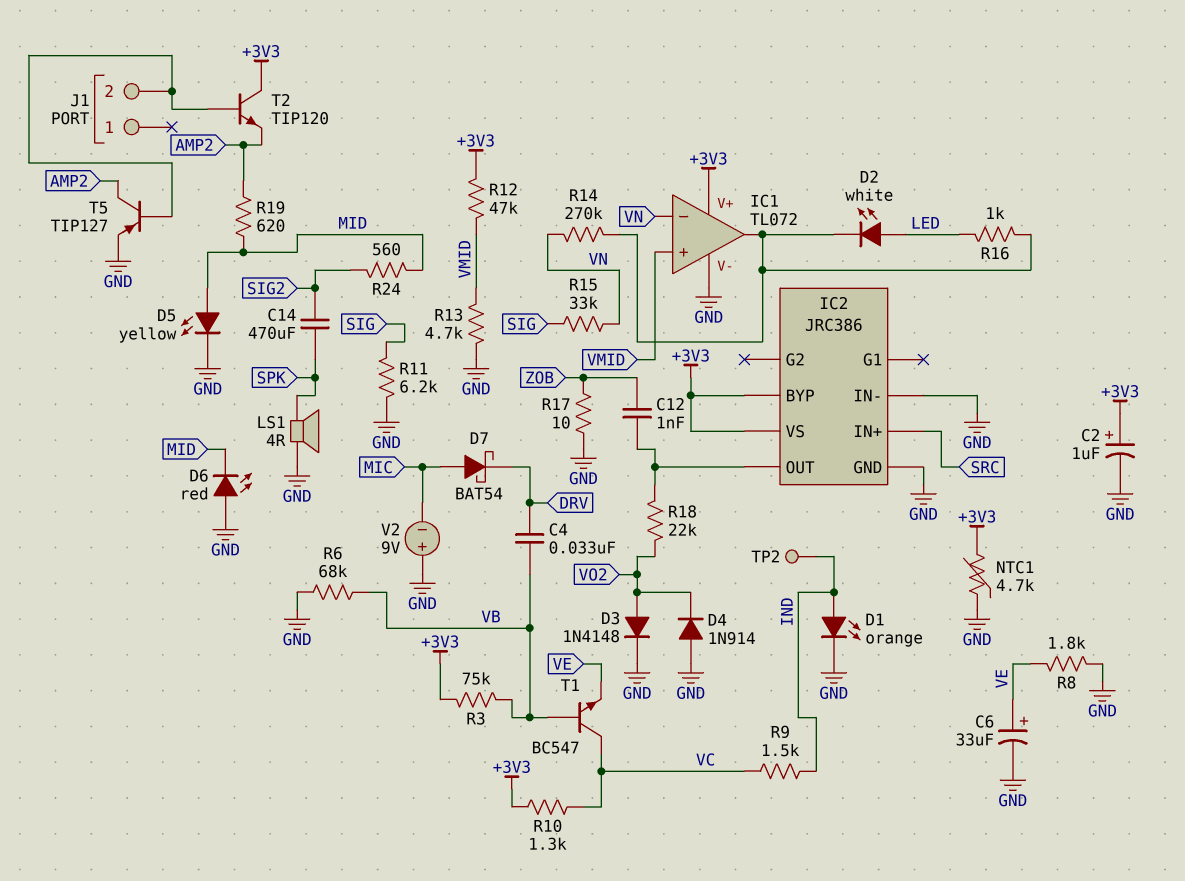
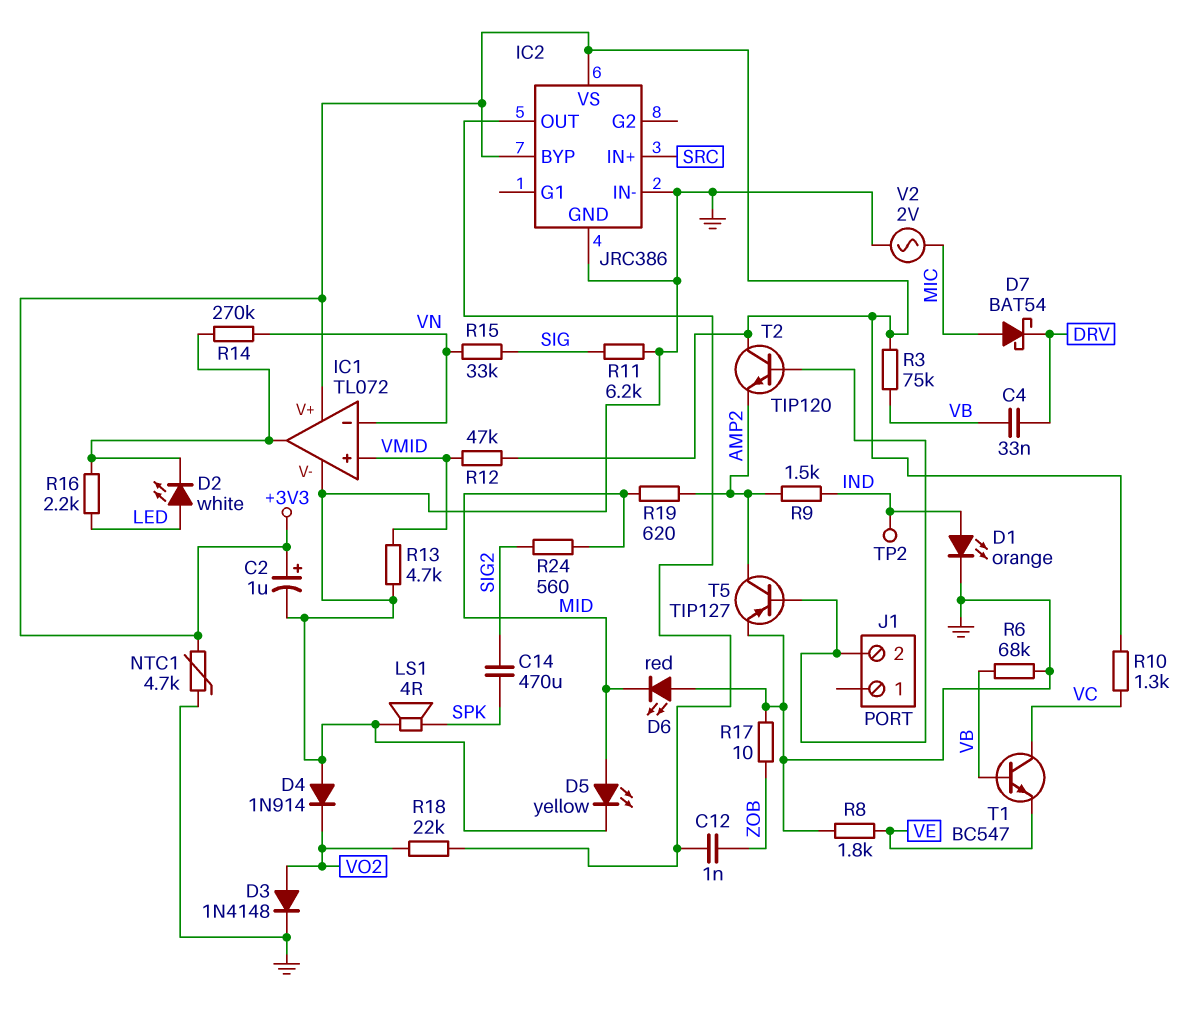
C6: 33uF (plus VE, minus GND) -> none
R9: 1.5k (IND, VC) -> 1.5k (AMP2, IND)
R16: 1k (IC1/out, LED) -> 2.2k (IC1/out, LED)
V2: 9V (plus GND, minus MIC) -> AC 2V (GND, MIC)

